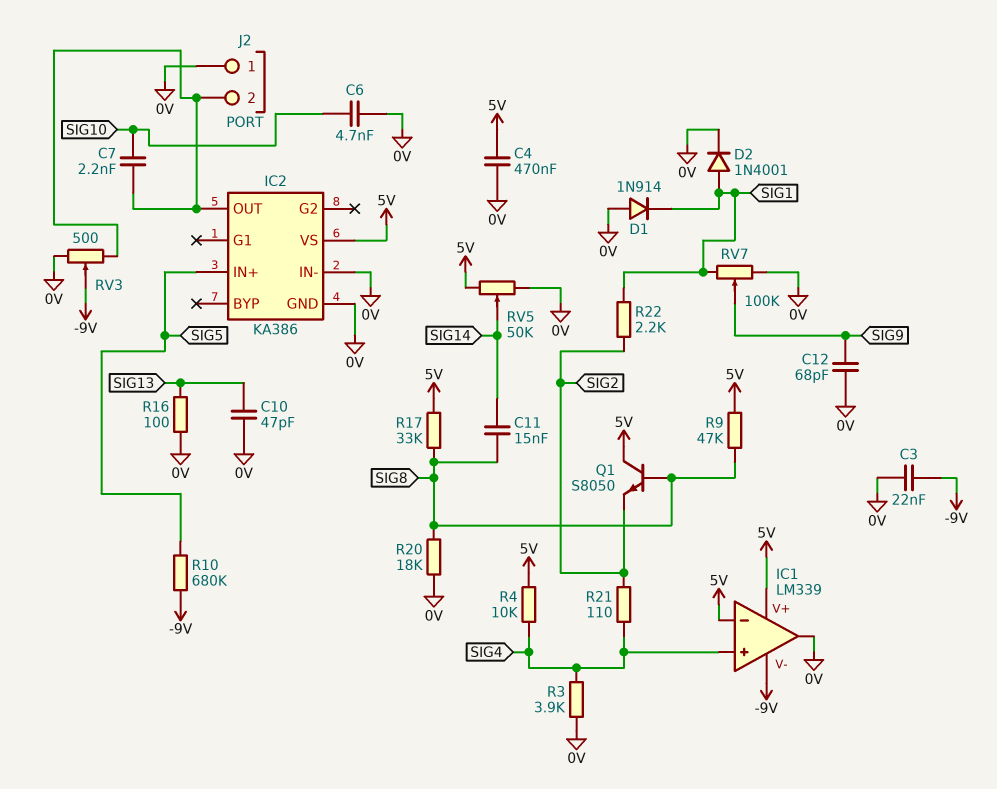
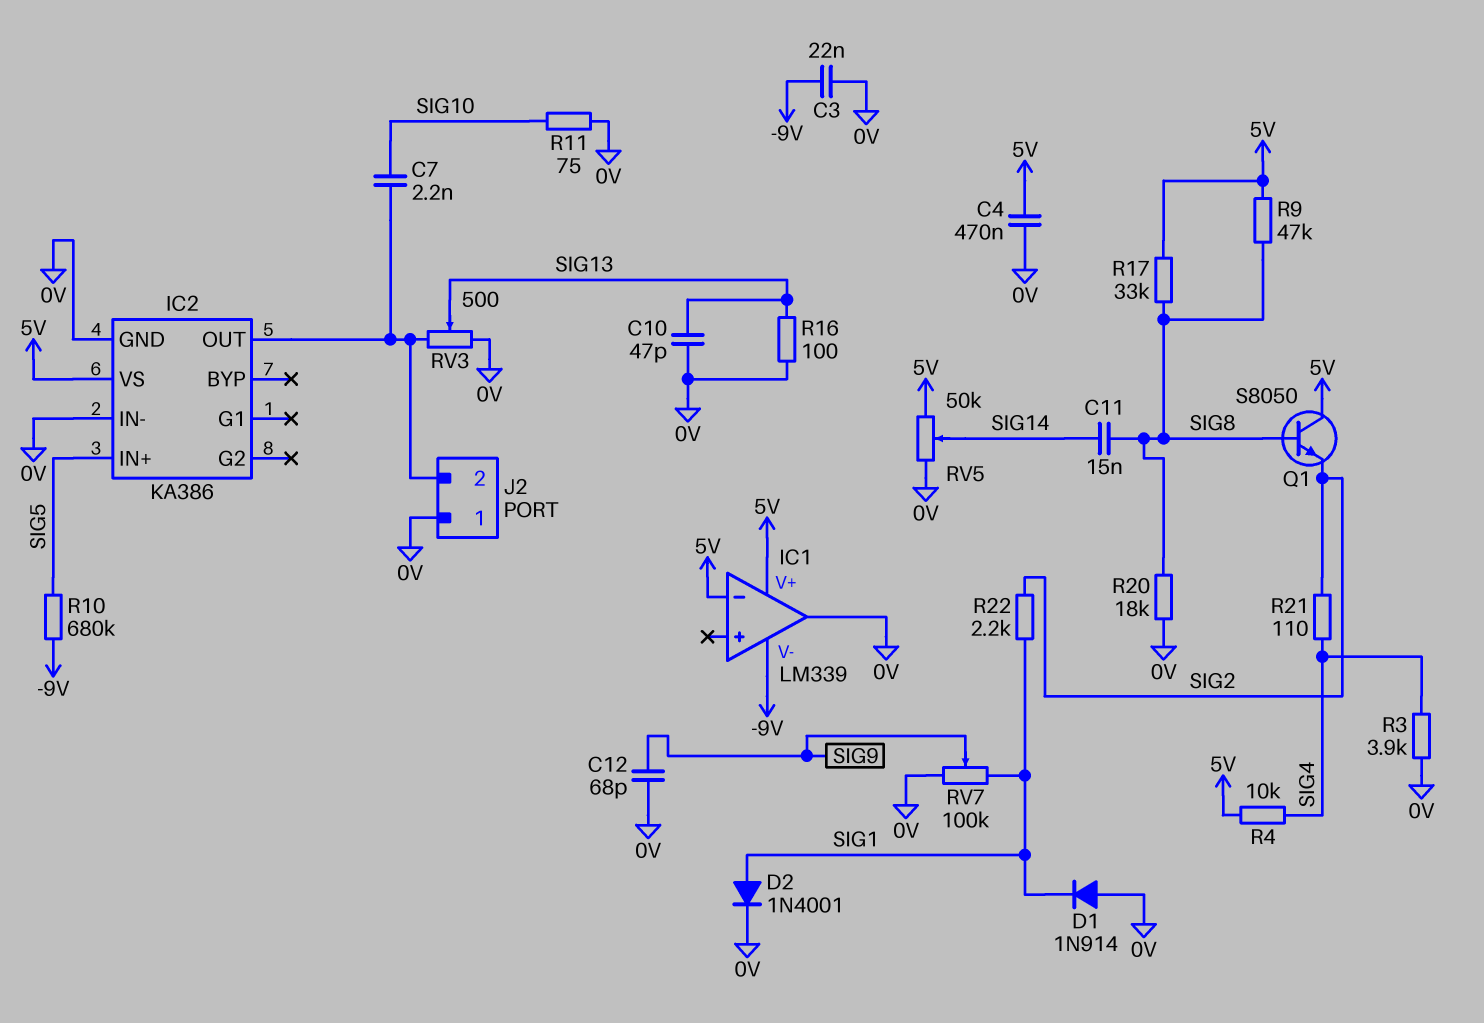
C6: 4.7nF (0V, SIG10) -> none
IC1 pin in+: SIG4 -> none
R11: none -> 75 (0V, SIG10)
RV3: 500 (0V, IC2/OUT, wiper -9V) -> 500 (0V, IC2/OUT, wiper SIG13)

